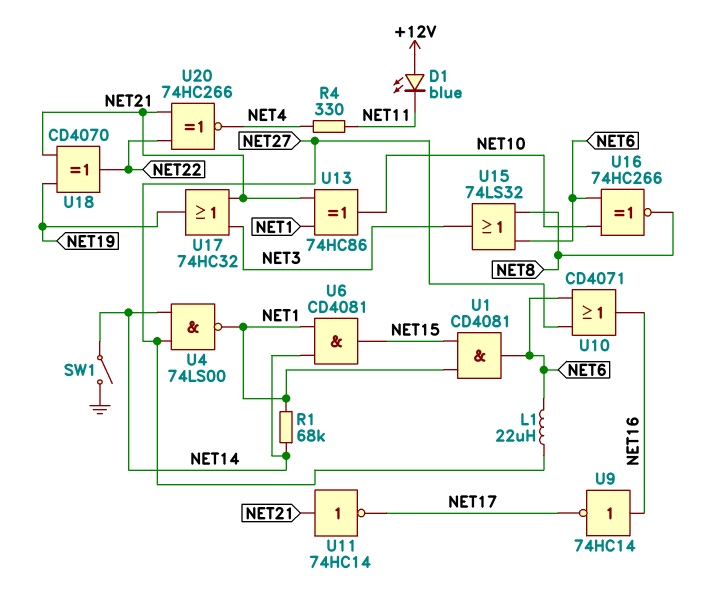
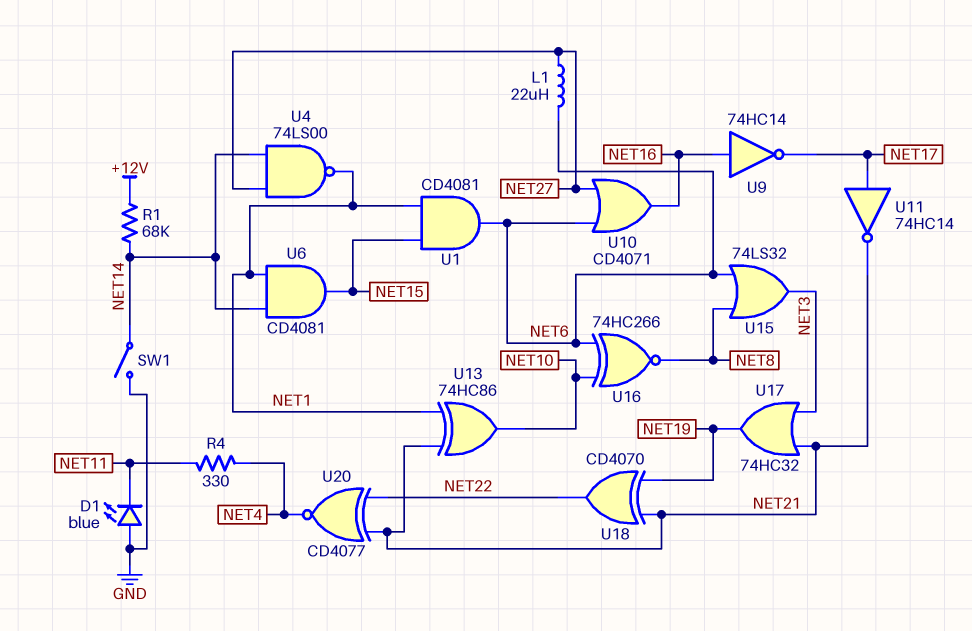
D1: LED blue (A +12V, K NET11) -> LED blue (A GND, K NET11)
R1: 68k (NET1, NET14) -> 68k (+12V, NET14)
U11: NOT 74HC14 (in NET21, out NET17) -> NOT 74HC14 (in NET17, out NET21)
U20: XNOR 74HC266 (in NET21, in NET22, out NET4) -> XNOR CD4077 (in NET21, in NET22, out NET4)

